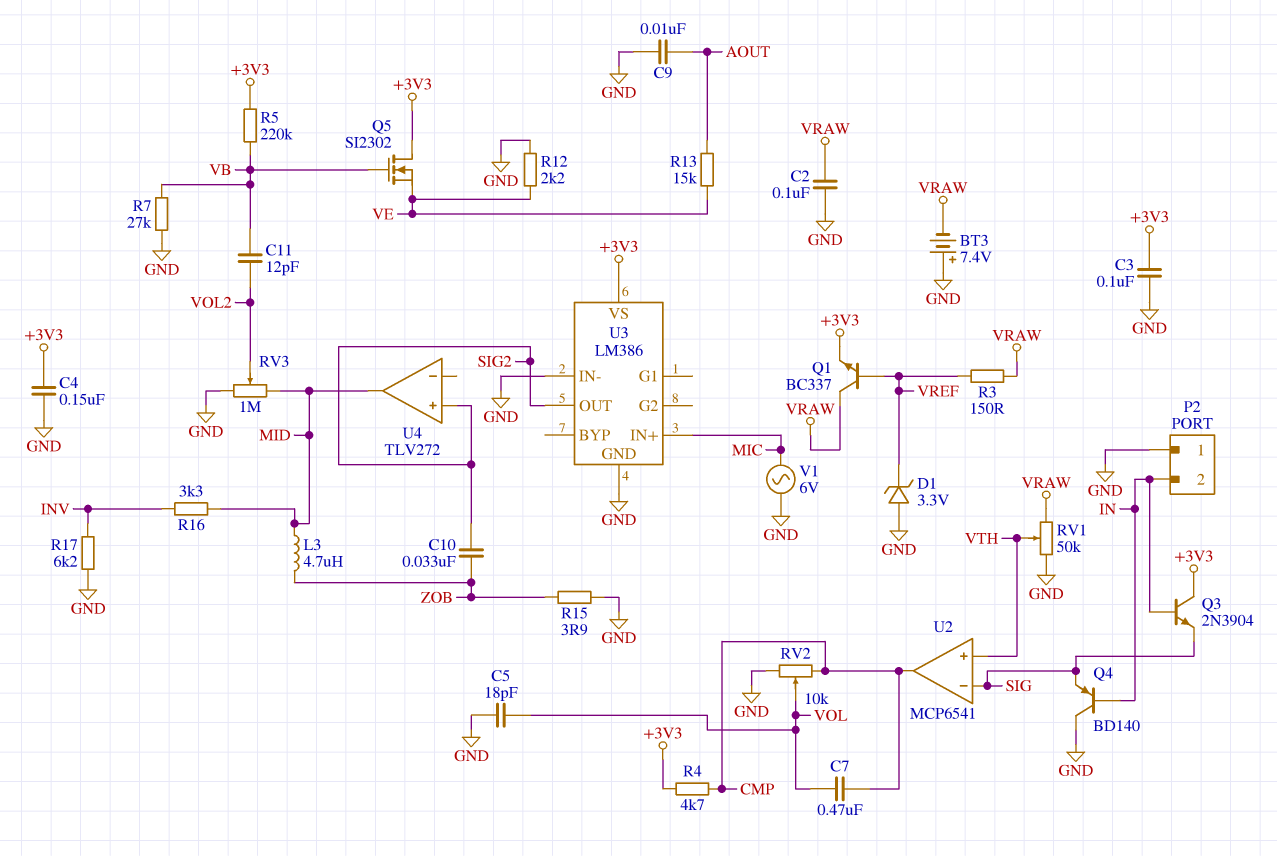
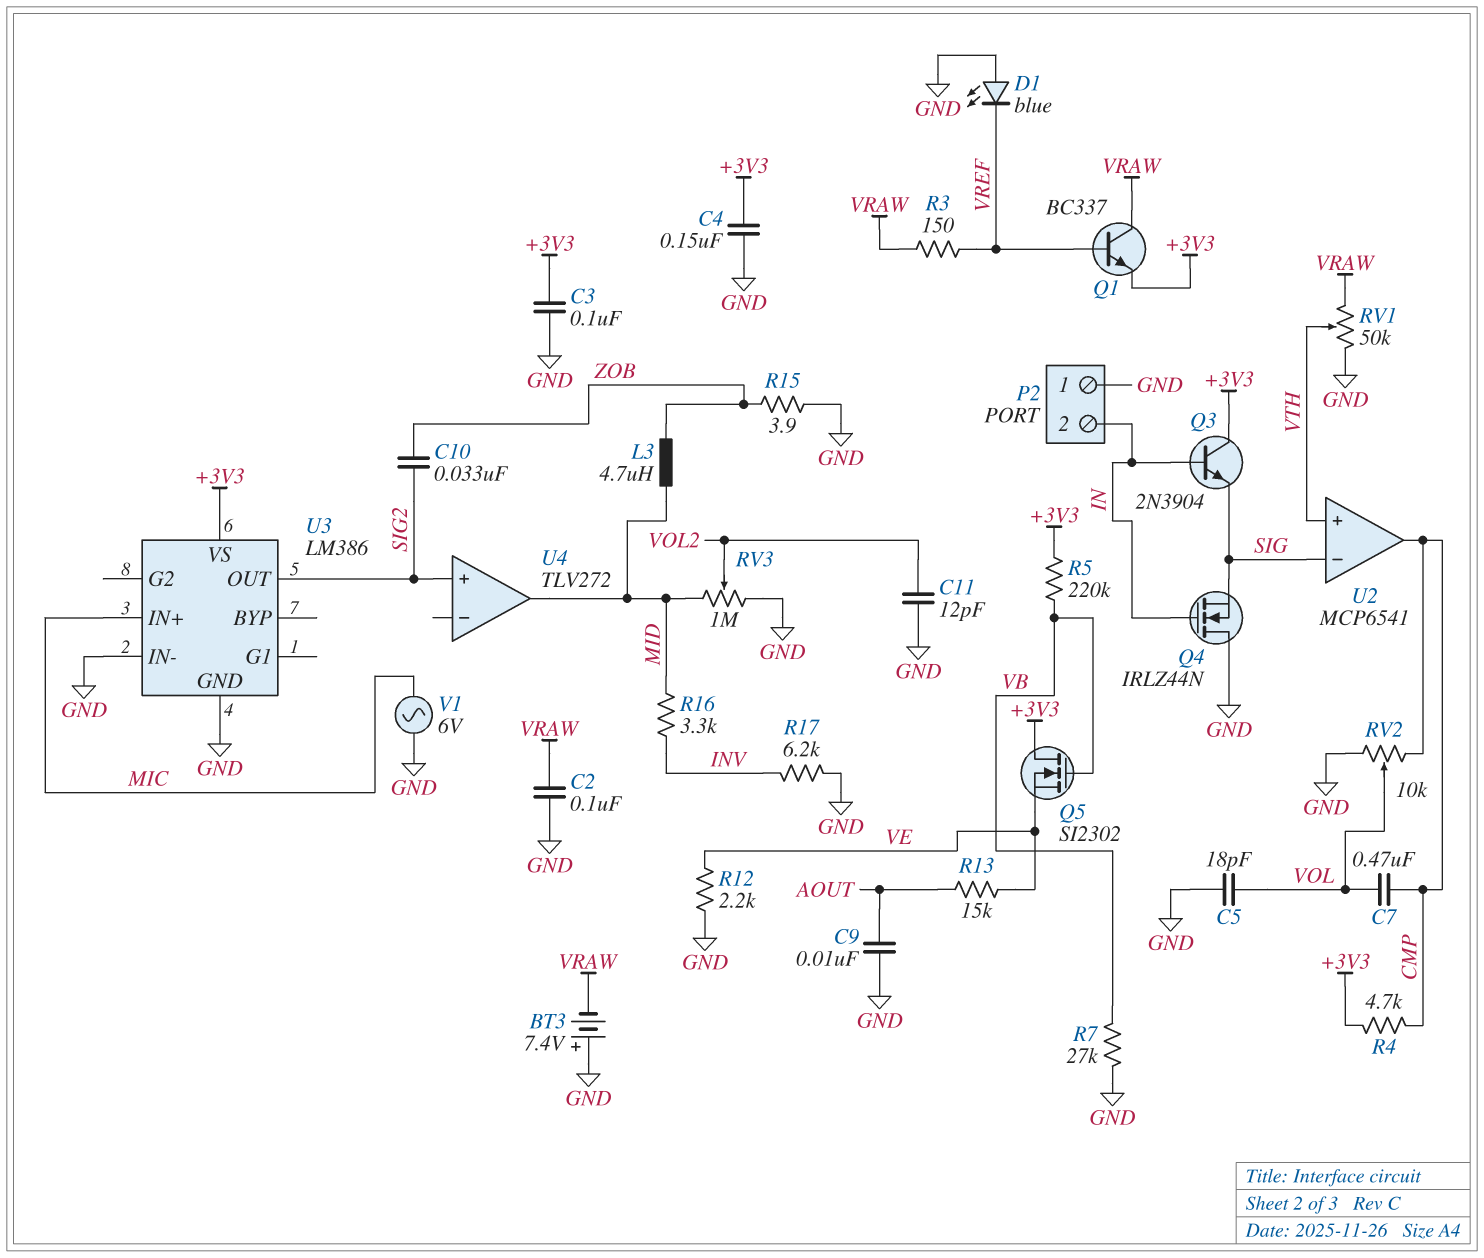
C11: 12pF (VB, VOL2) -> 12pF (GND, VOL2)
D1: zener 3.3V (A GND, K VREF) -> LED blue (A GND, K VREF)
Q4: PNP BD140 (B IN, C GND, E SIG) -> NMOS IRLZ44N (G IN, D GND, S SIG)

